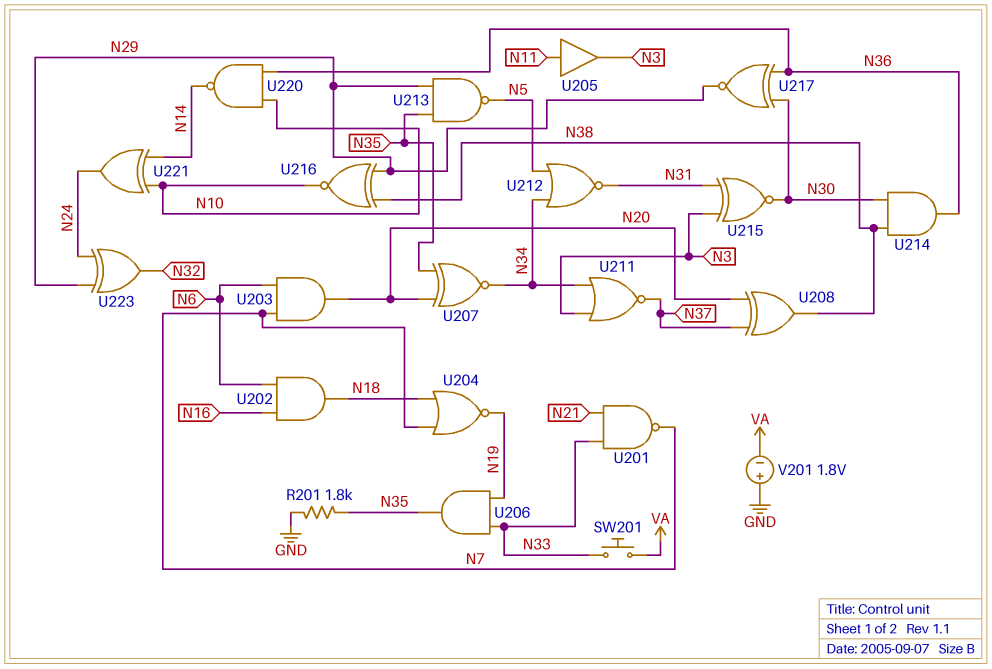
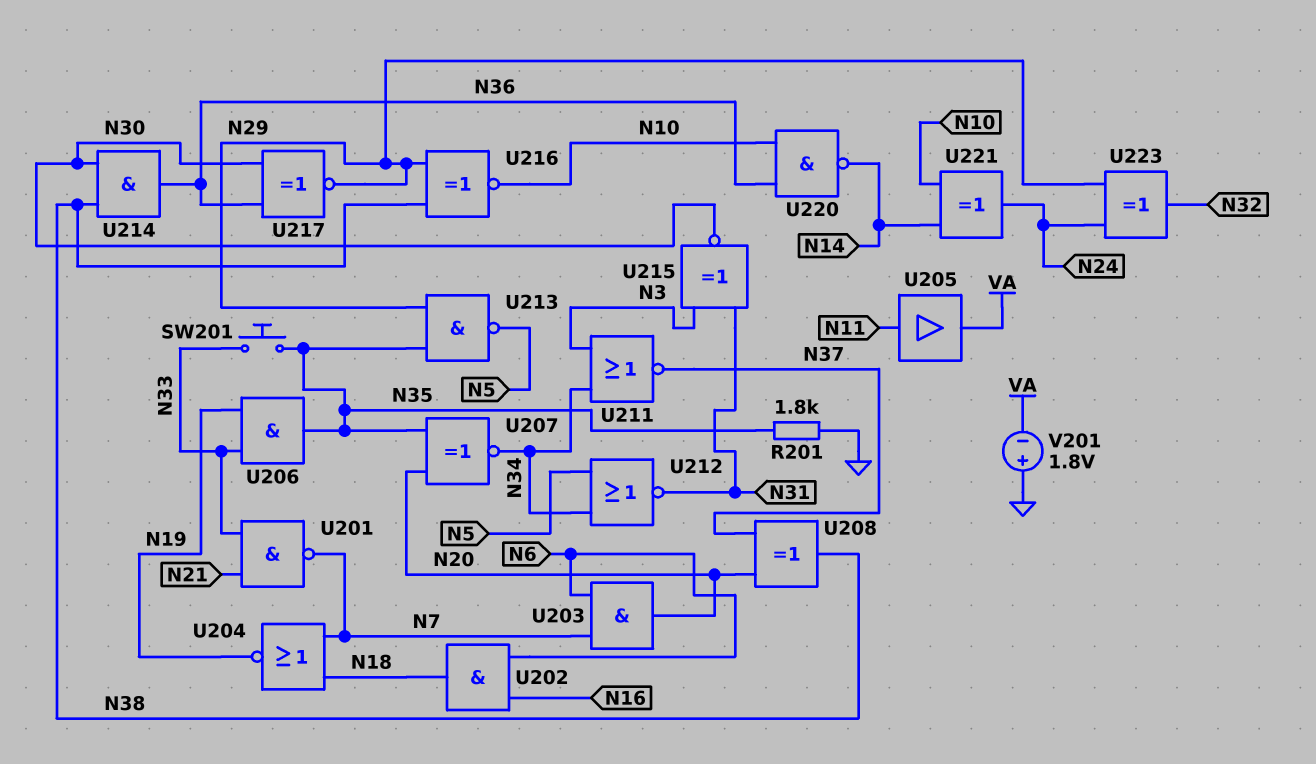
SW201: button (N33, VA) -> button (N33, N35)
U205: buffer (in N11, out N3) -> buffer (in N11, out VA)

